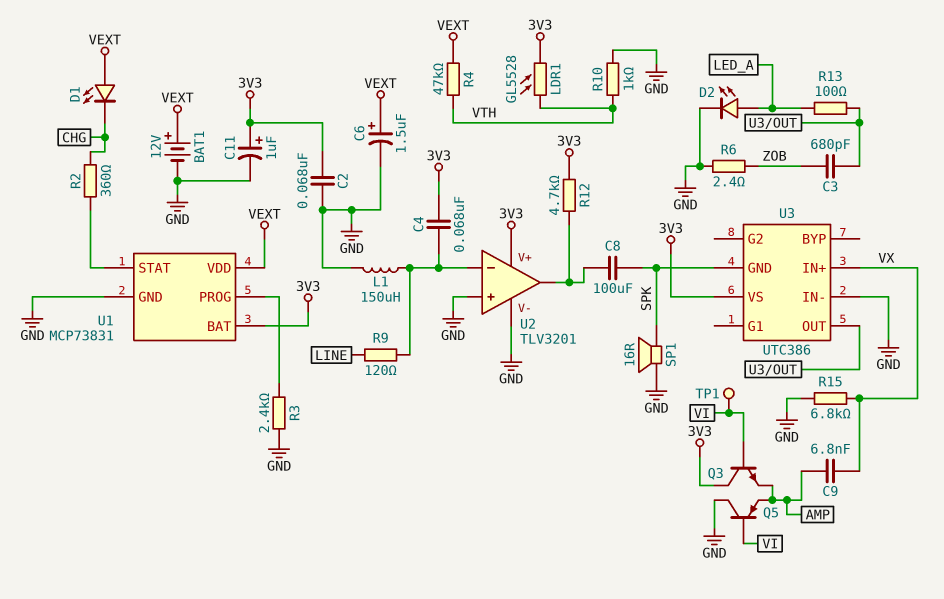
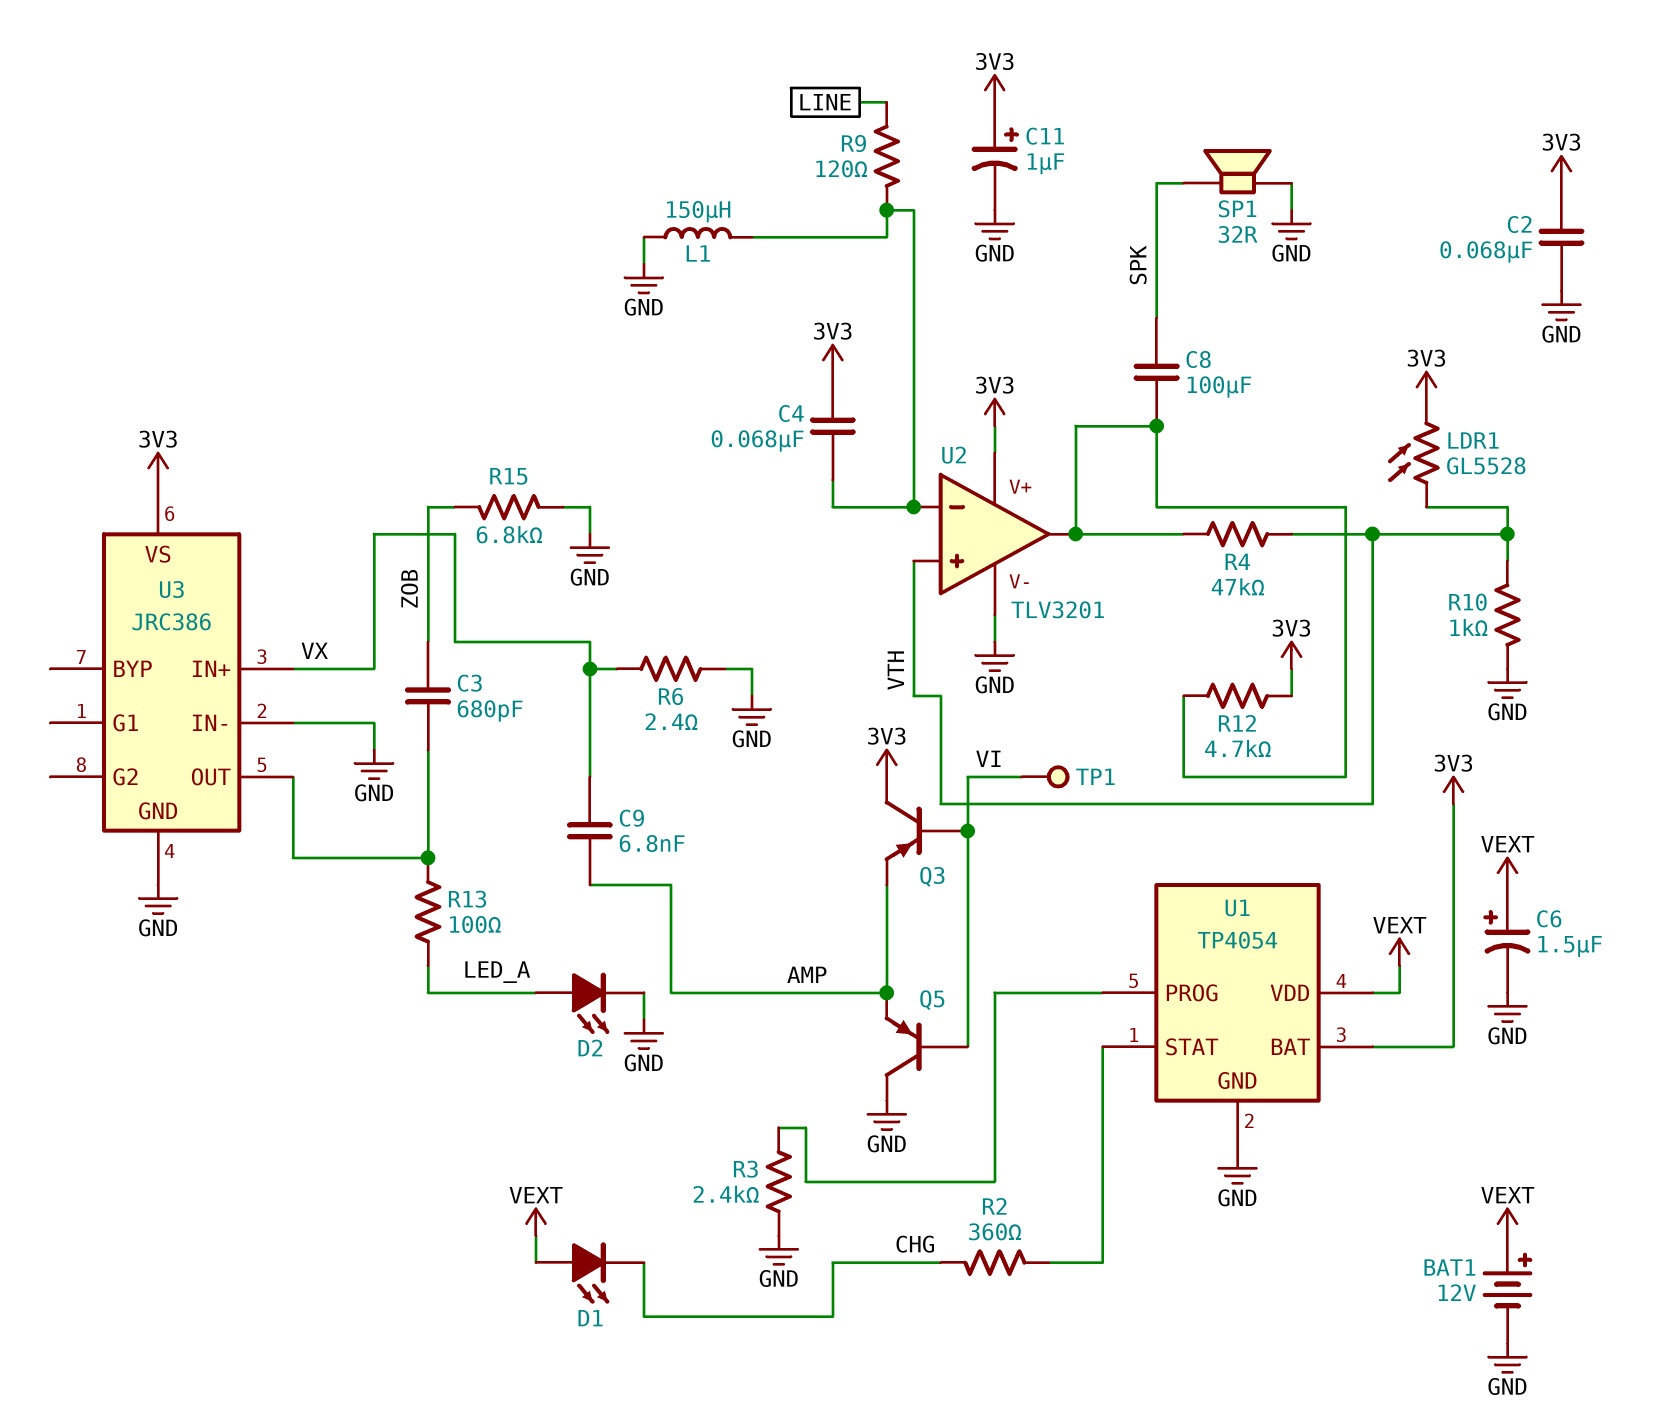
Q3: NPN (B VI, C 3V3, E AMP) -> PNP (B VI, C 3V3, E AMP)
R4: 47k (VEXT, VTH) -> 47k (U2/out, VTH)
R6: 2.4 (GND, ZOB) -> 2.4 (GND, VX)
R15: 6.8k (GND, VX) -> 6.8k (GND, ZOB)
SP1: speaker 16R (GND, SPK) -> speaker 32R (GND, SPK)
U1: MCP73831 -> TP4054
U2 pin in+: GND -> VTH
U3: UTC386 -> JRC386
U3 pin GND: SPK -> GND

